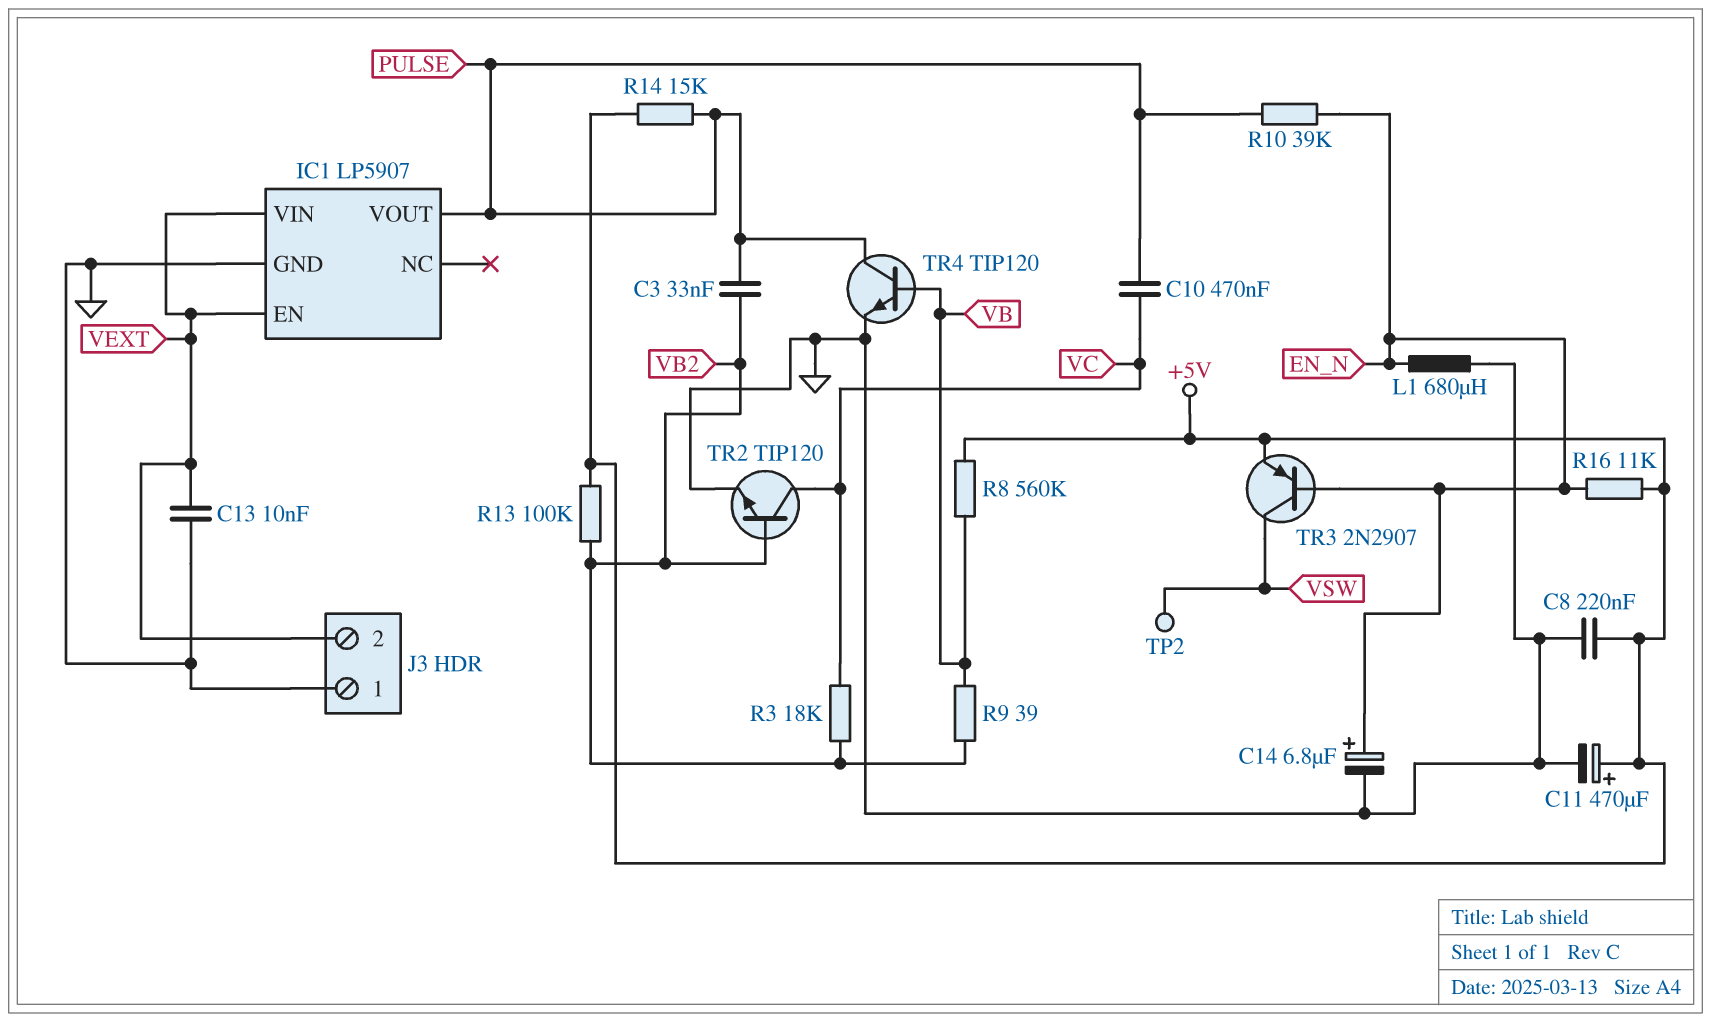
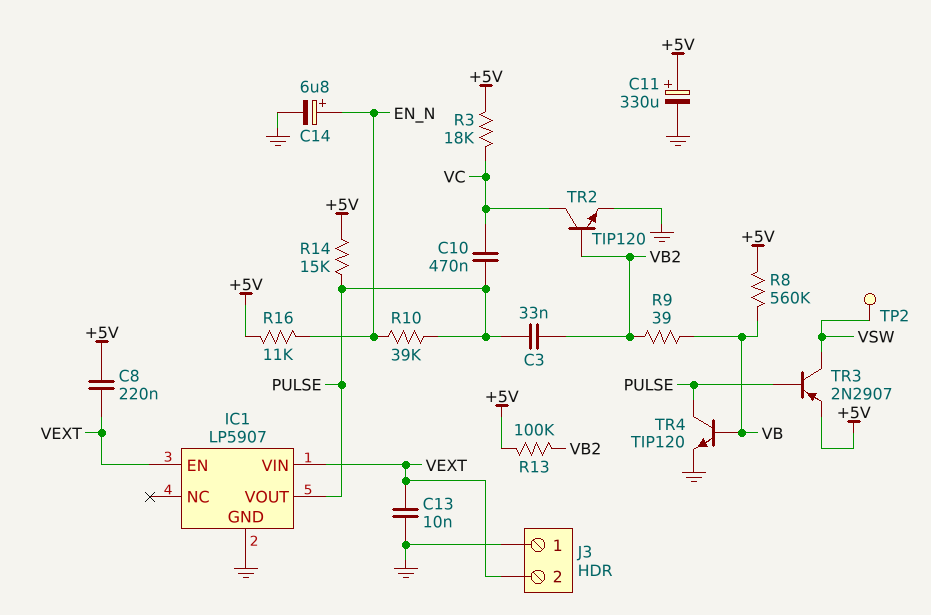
C8: 220nF (+5V, GND) -> 220nF (+5V, VEXT)
C11: 470uF (plus +5V, minus GND) -> 330uF (plus +5V, minus GND)
L1: 680uH (EN_N, GND) -> none
R3: 18k (VB2, VC) -> 18k (+5V, VC)
TR3: PNP 2N2907 (B EN_N, C VSW, E +5V) -> PNP 2N2907 (B PULSE, C VSW, E +5V)

